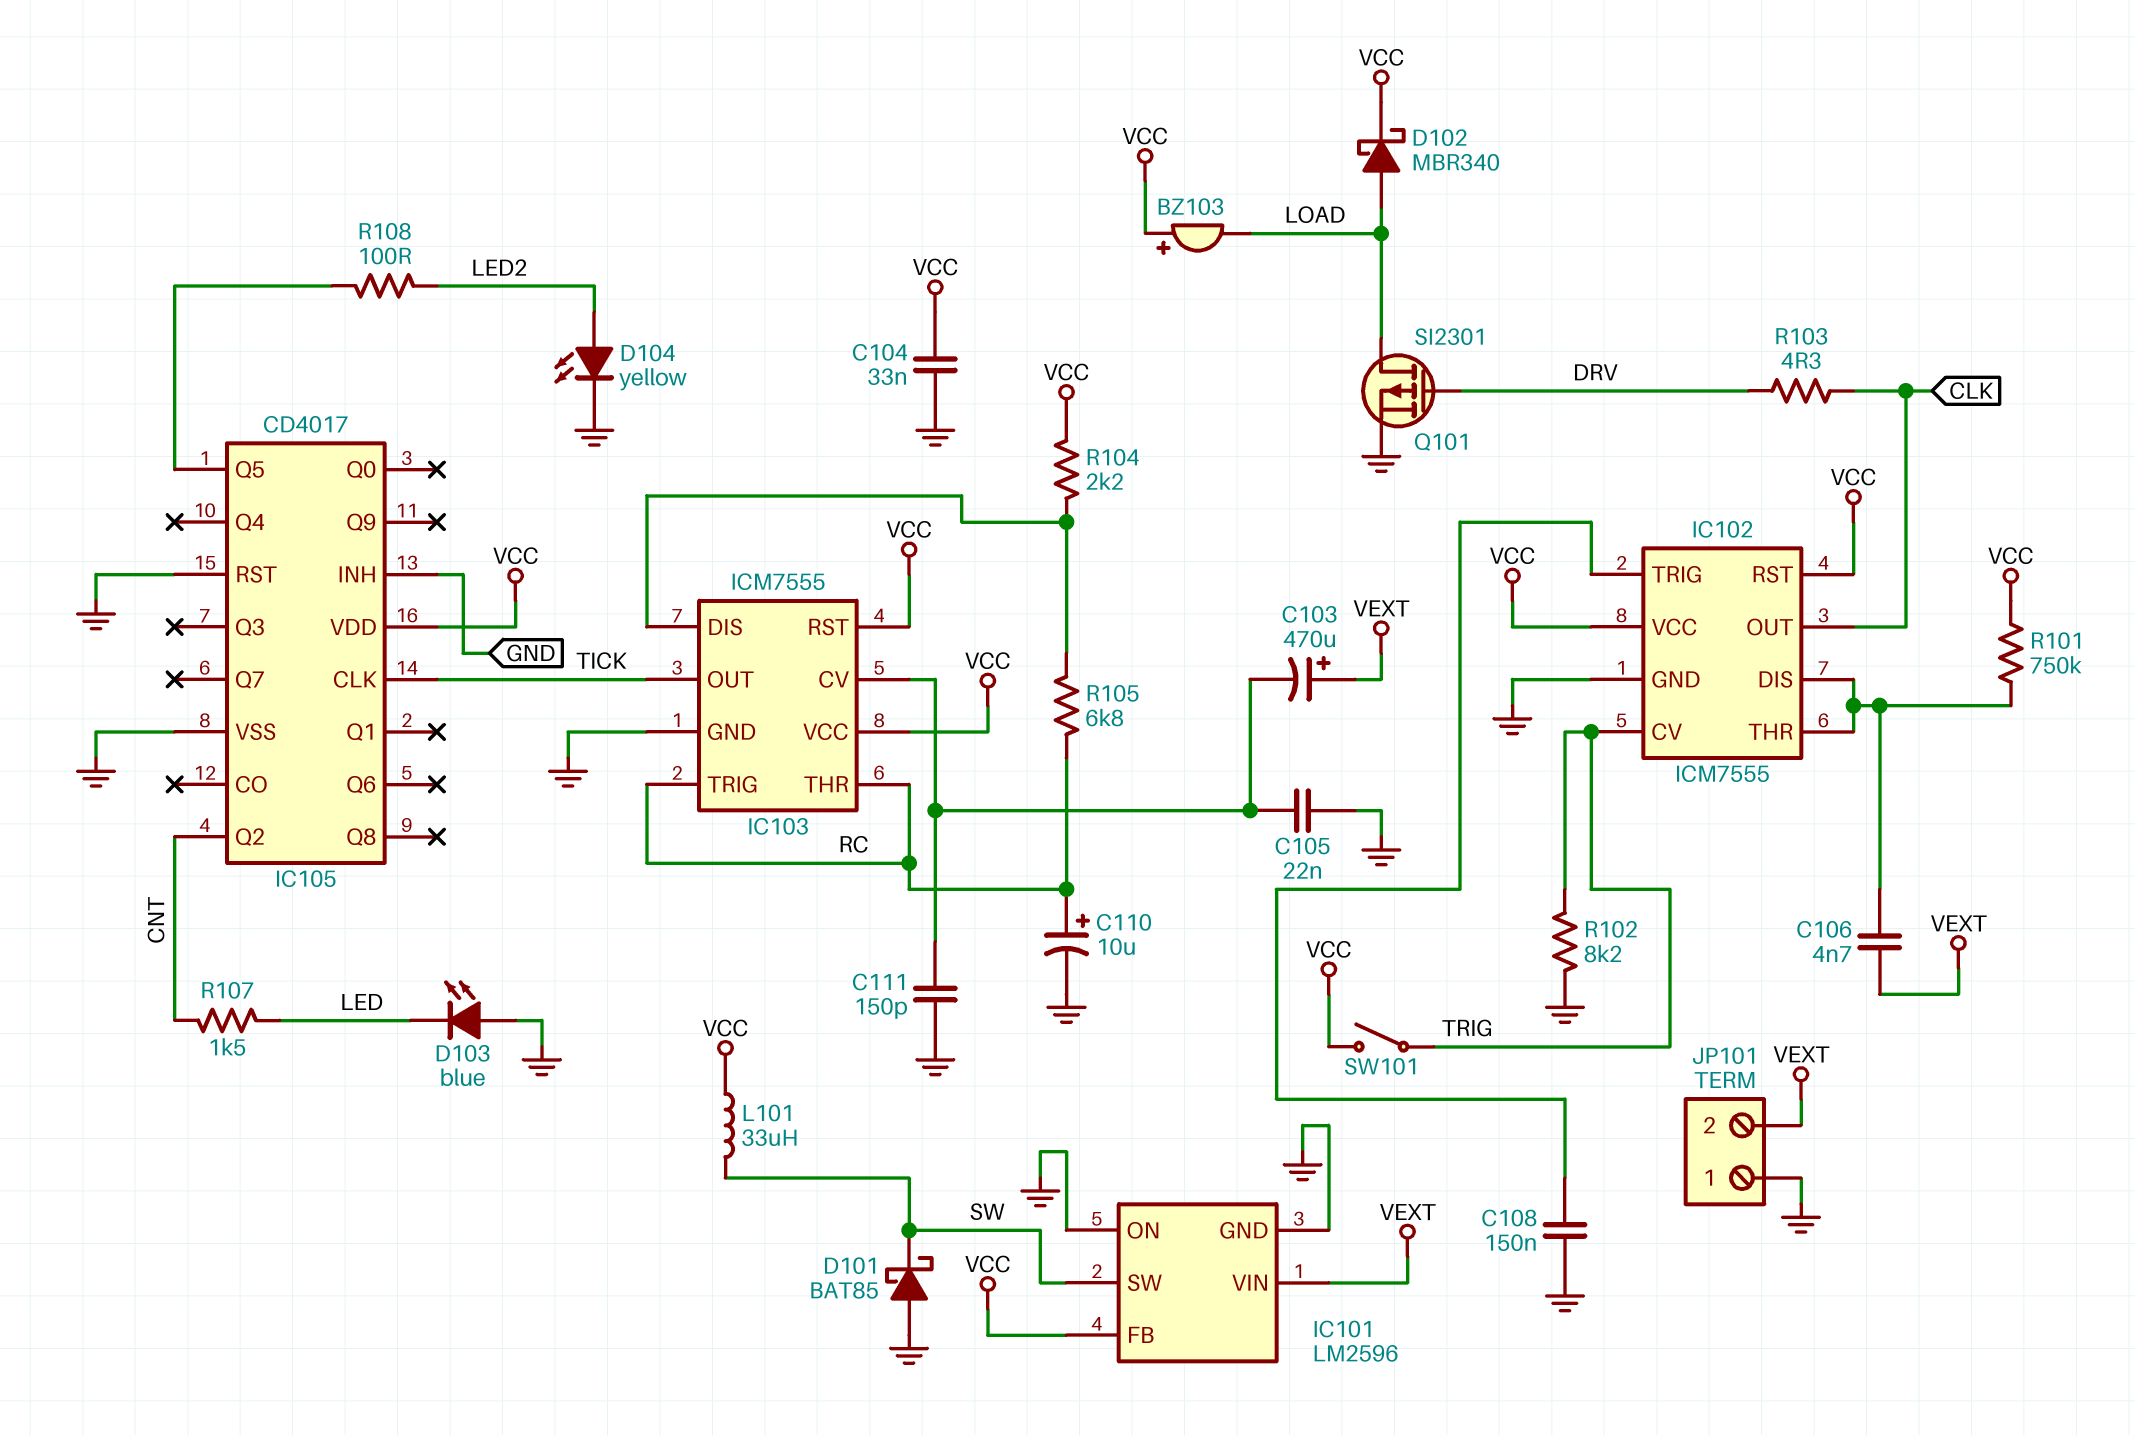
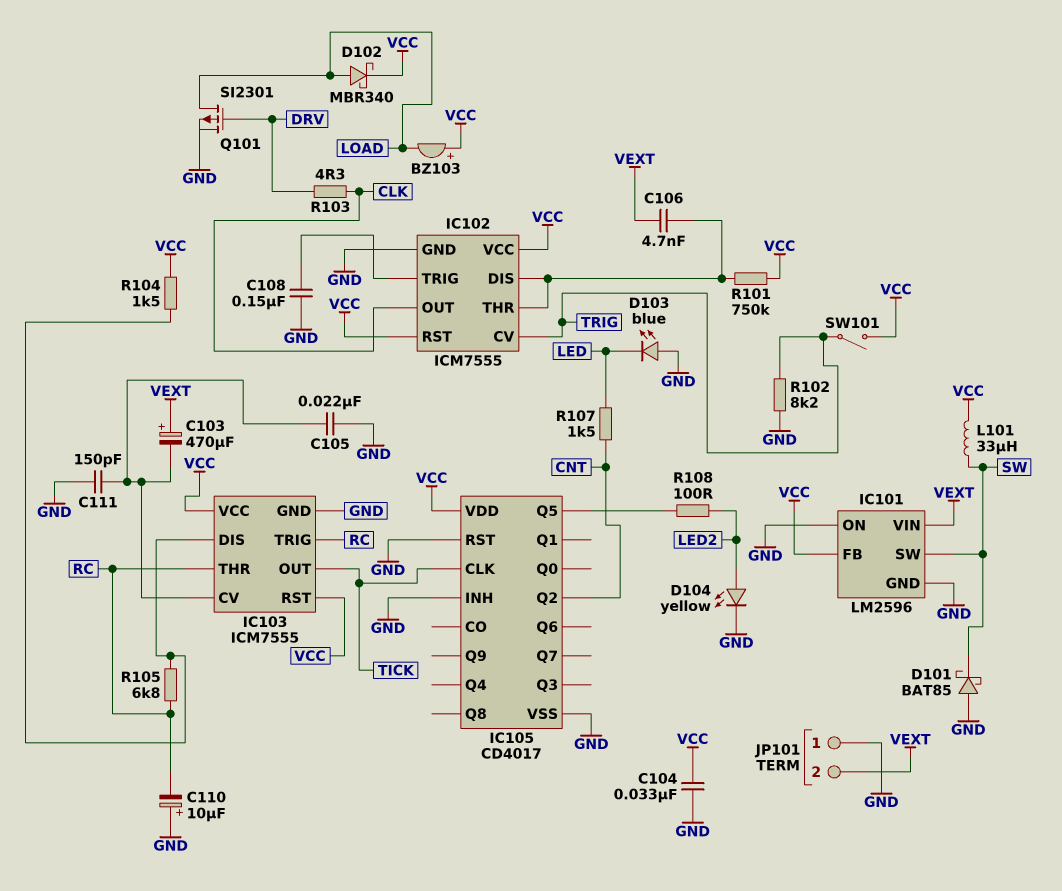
C110: 10uF (plus RC, minus GND) -> 10uF (plus GND, minus RC)
R104: 2.2k (IC103/DIS, VCC) -> 1.5k (IC103/DIS, VCC)

